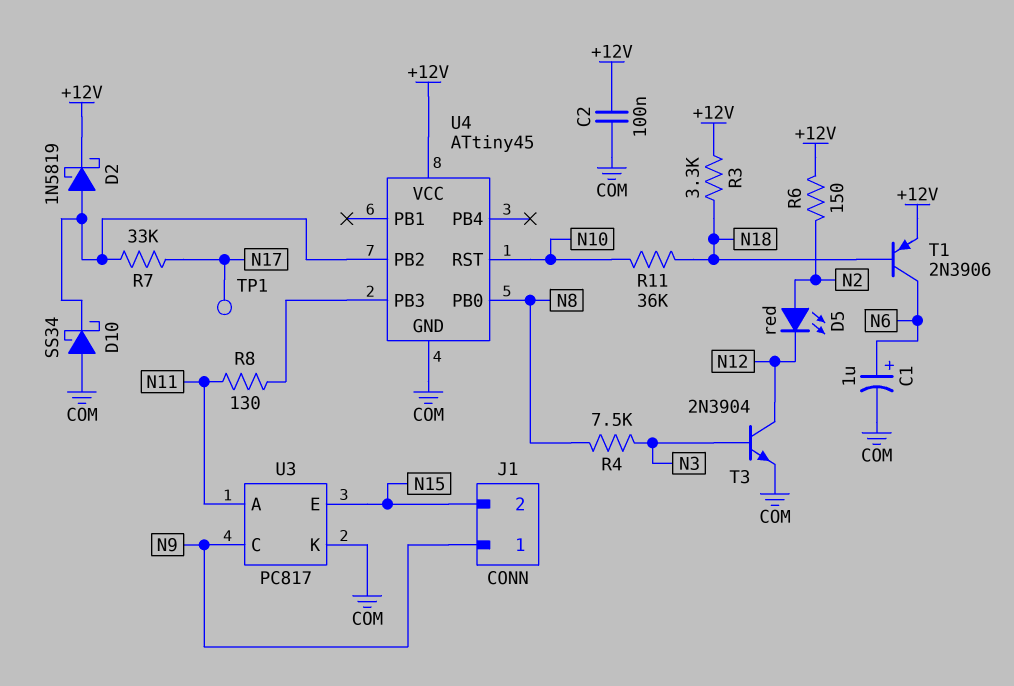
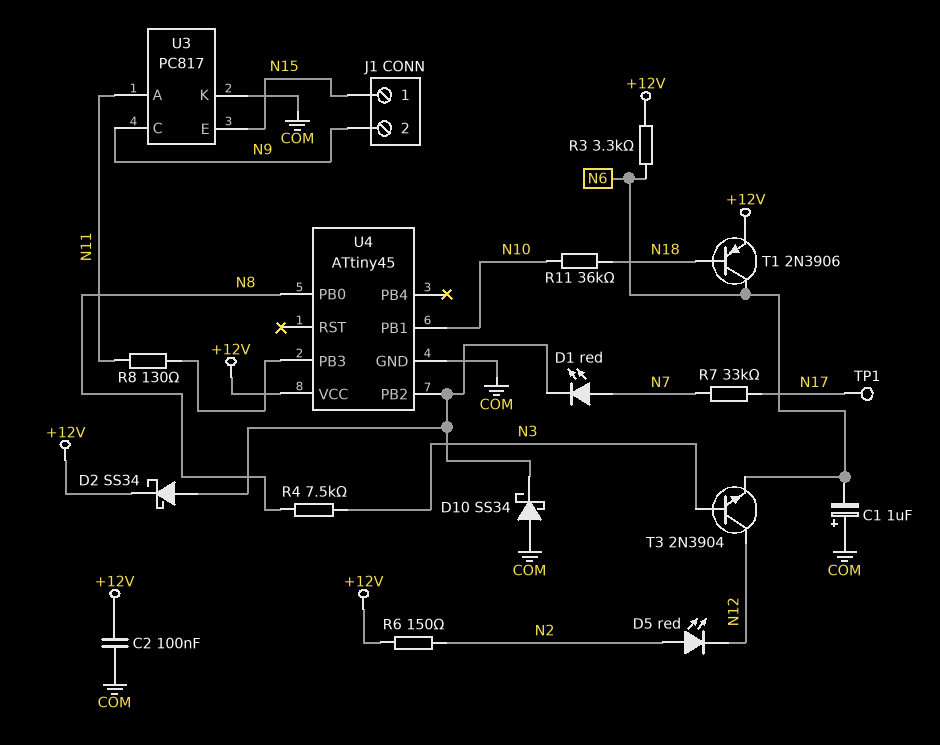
C1: 1uF (plus N6, minus COM) -> 1uF (plus COM, minus N6)
D1: none -> LED red (A N7, K U4/PB2)
D2: schottky 1N5819 (A U4/PB2, K +12V) -> schottky SS34 (A U4/PB2, K +12V)
J1 pin 1: N9 -> N15
J1 pin 2: N15 -> N9
R3: 3.3k (+12V, N18) -> 3.3k (+12V, N6)
R7: 33k (N17, U4/PB2) -> 33k (N7, N17)
T3: NPN 2N3904 (B N3, C N12, E COM) -> NPN 2N3904 (B N3, C N12, E N6)
U4 pin PB1: none -> N10
U4 pin RST: N10 -> none

